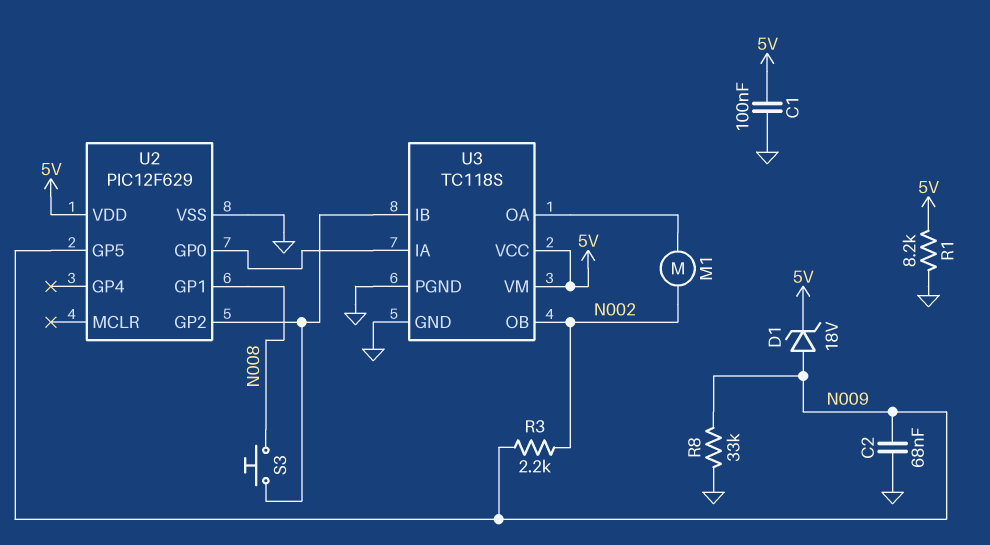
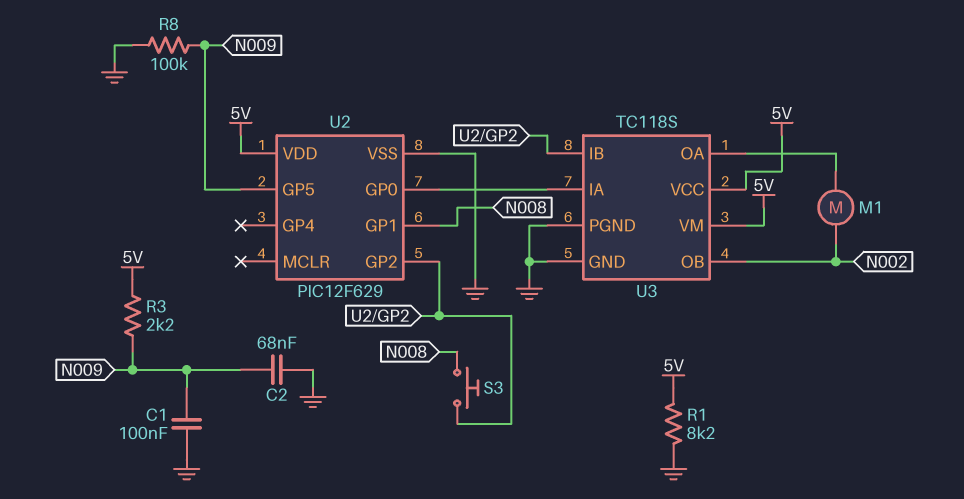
C1: 100nF (5V, GND) -> 100nF (GND, N009)
D1: zener 18V (A N009, K 5V) -> none
R3: 2.2k (N002, N009) -> 2.2k (5V, N009)
R8: 33k (GND, N009) -> 100k (GND, N009)

